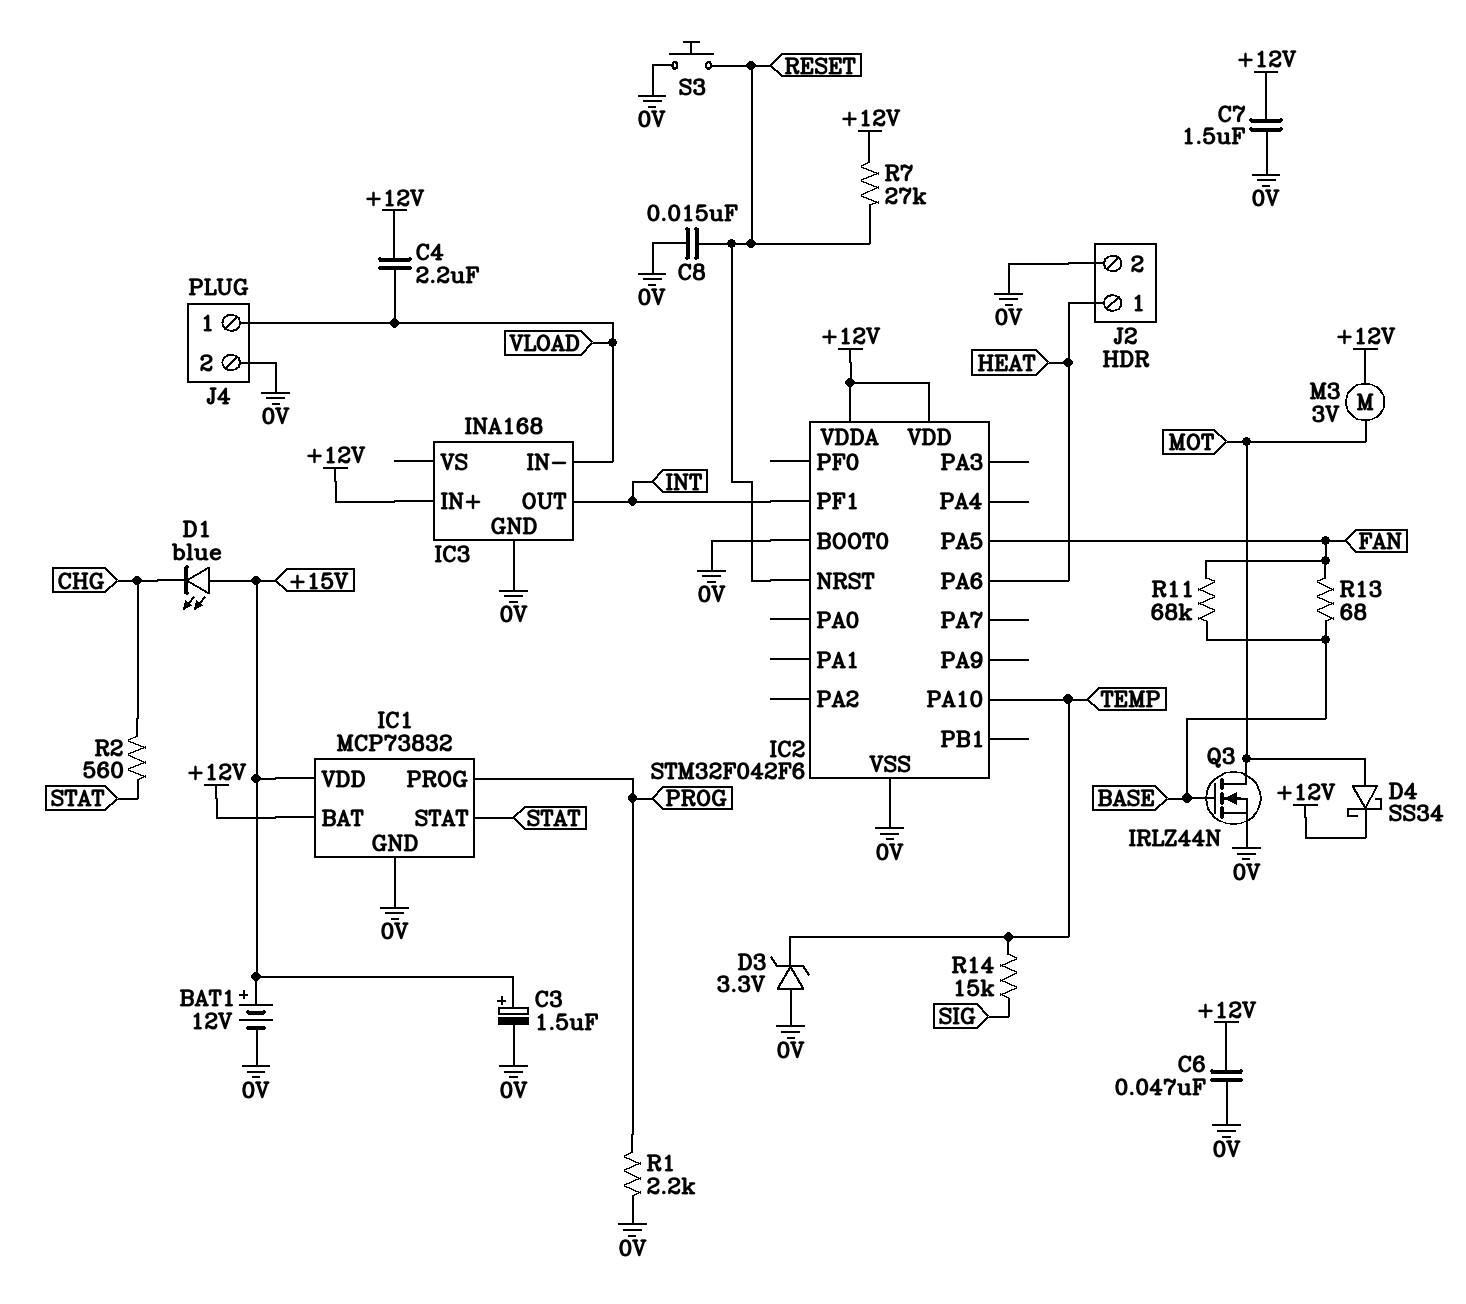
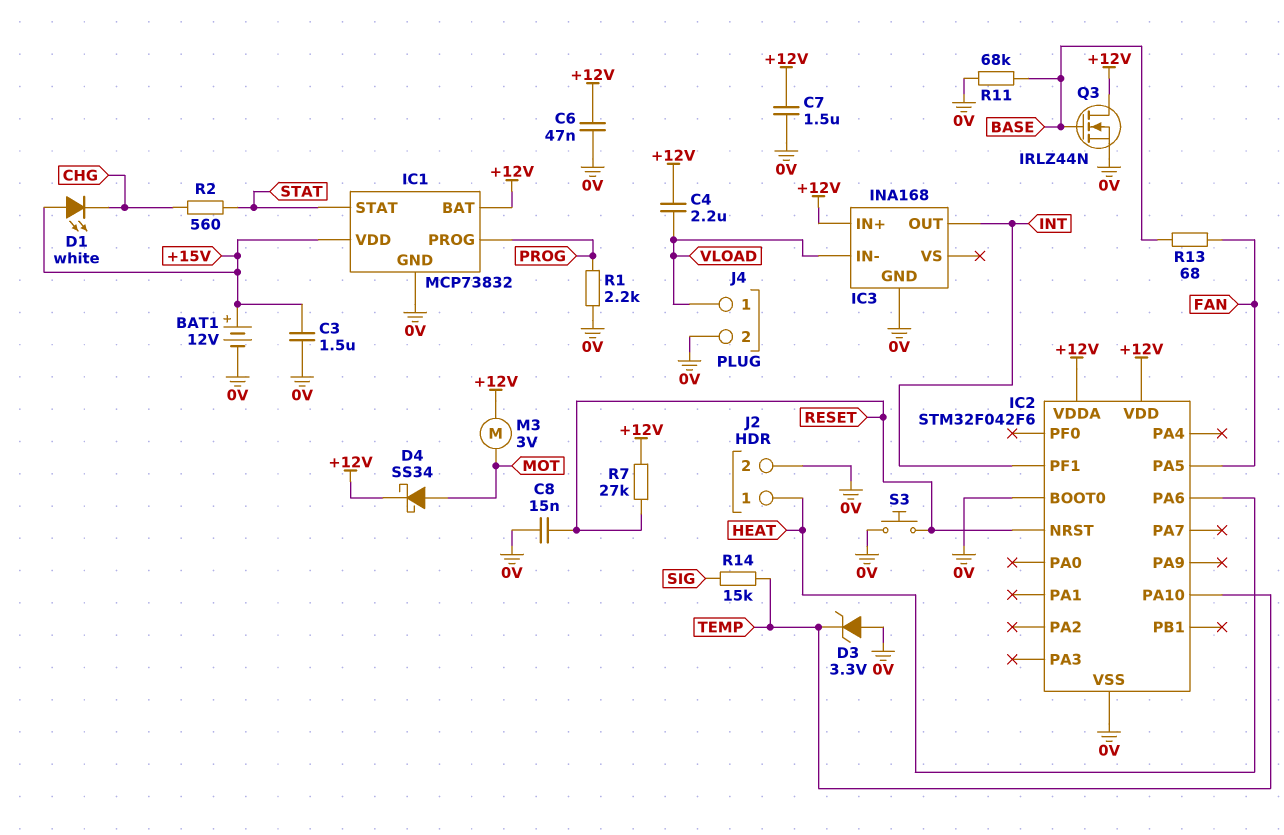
C3: 1.5uF (plus +15V, minus 0V) -> 1.5uF (+15V, 0V)
D1: LED blue (A +15V, K CHG) -> LED white (A +15V, K CHG)
Q3: NMOS IRLZ44N (G BASE, D MOT, S 0V) -> NMOS IRLZ44N (G BASE, D +12V, S 0V)
R11: 68k (BASE, FAN) -> 68k (0V, BASE)

